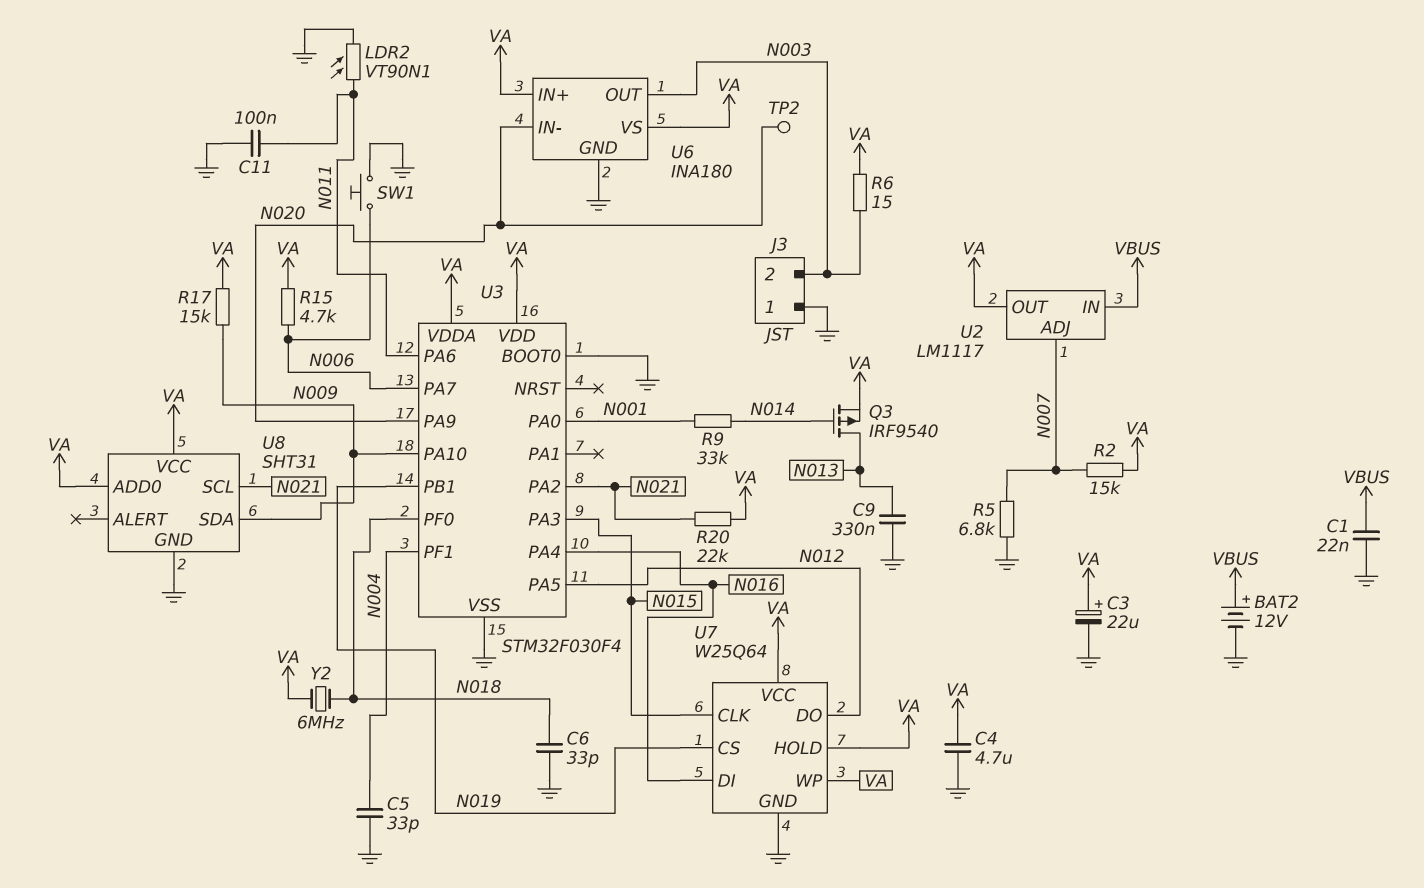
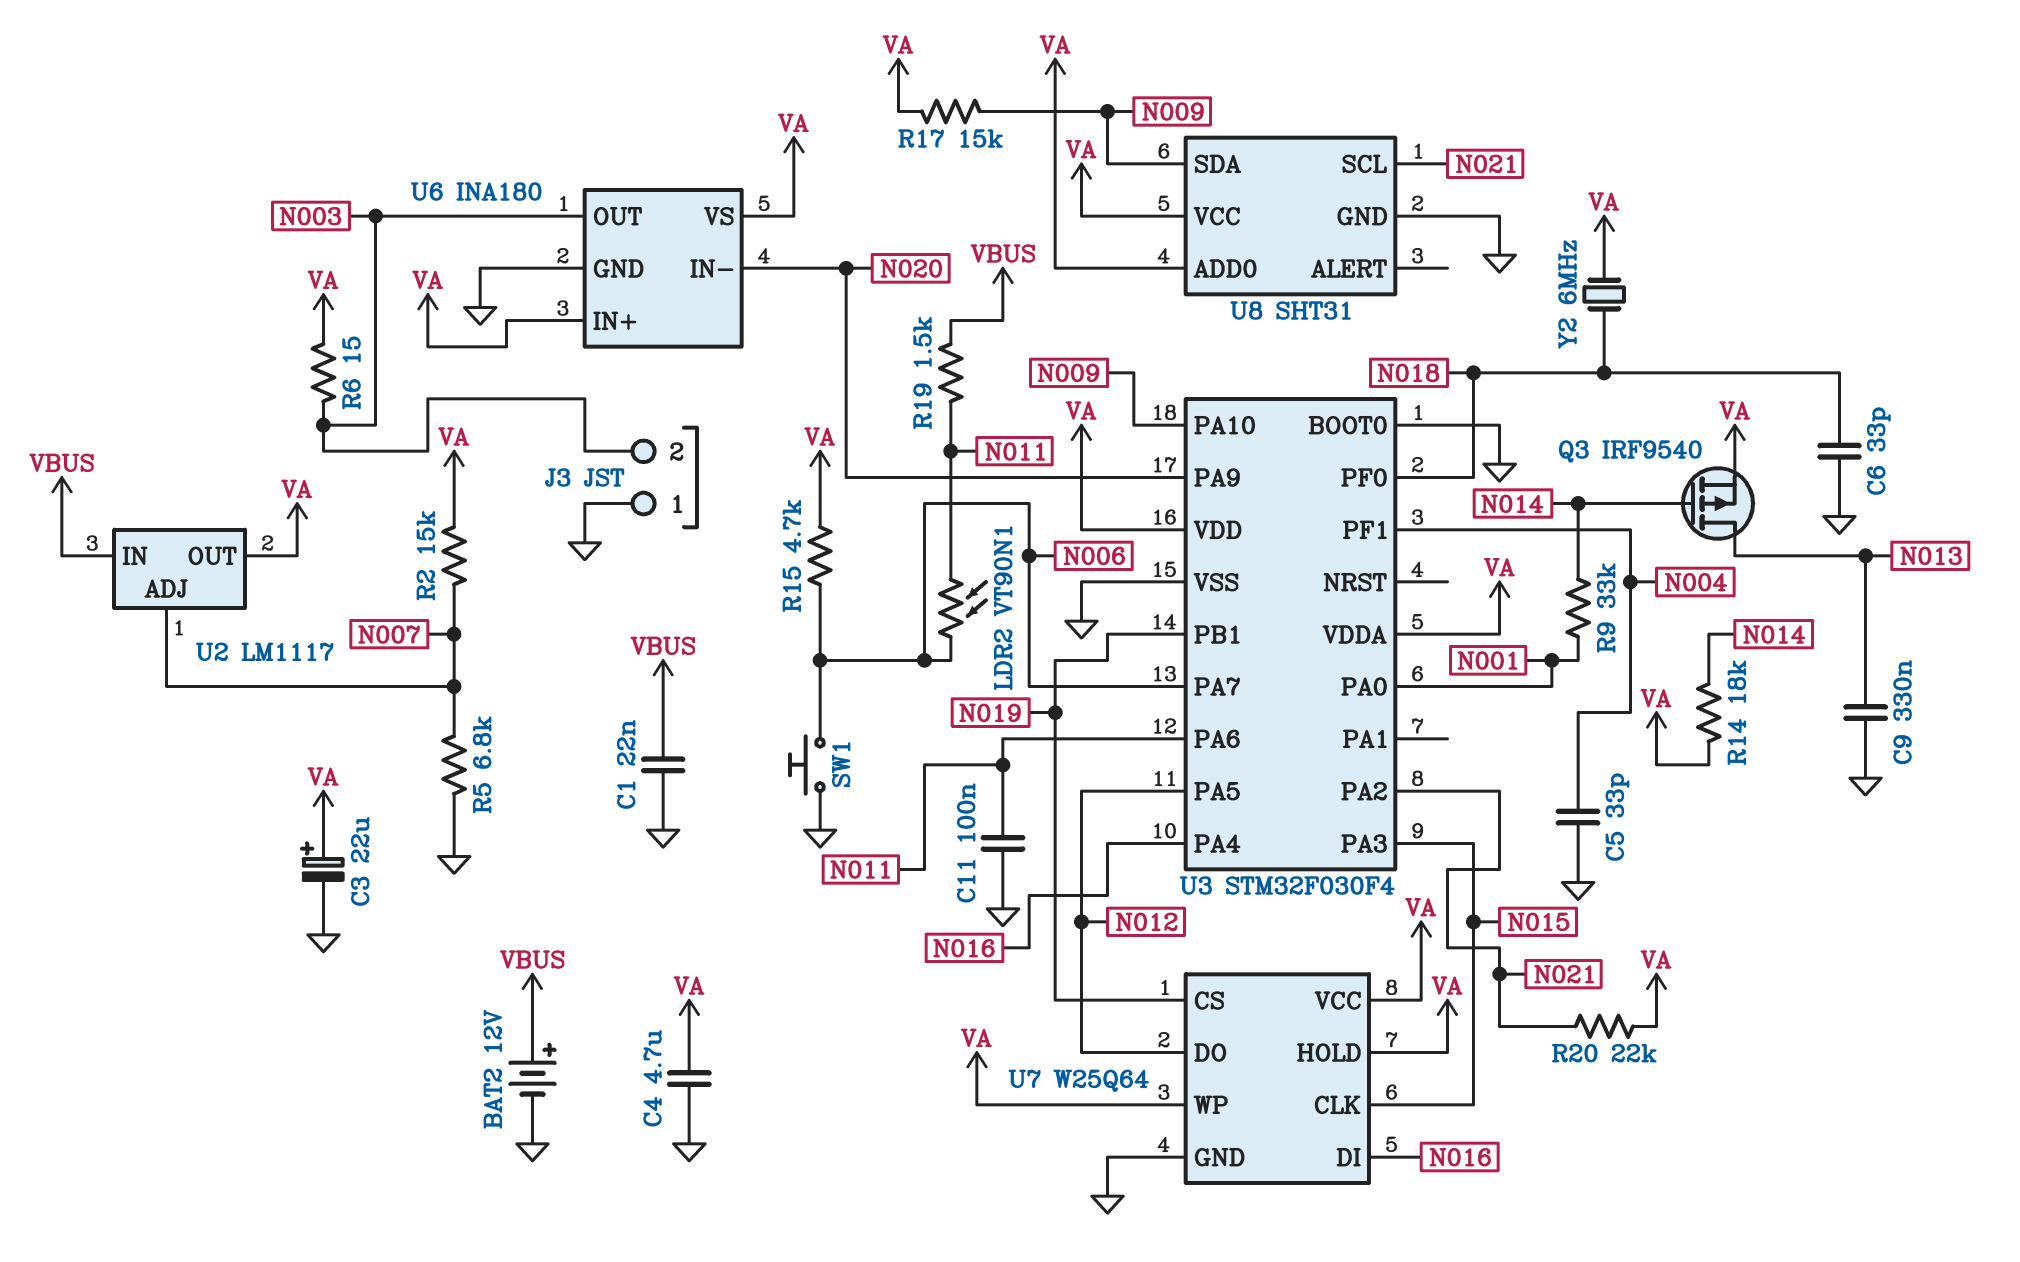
LDR2: VT90N1 (GND, N011) -> VT90N1 (N006, N011)
R14: none -> 18k (N014, VA)
R19: none -> 1.5k (N011, VBUS)
TP2: test point (N020) -> none

